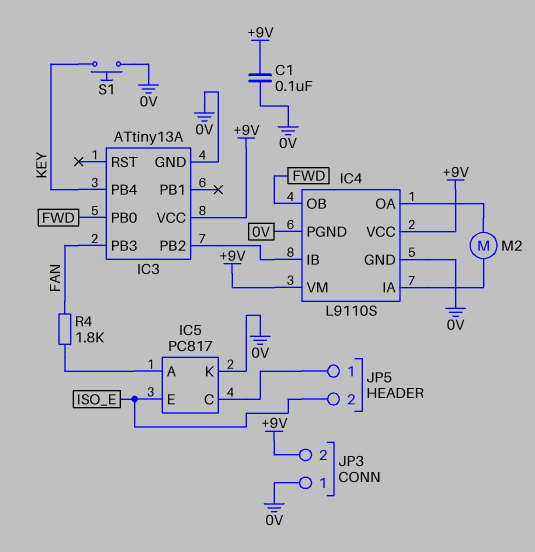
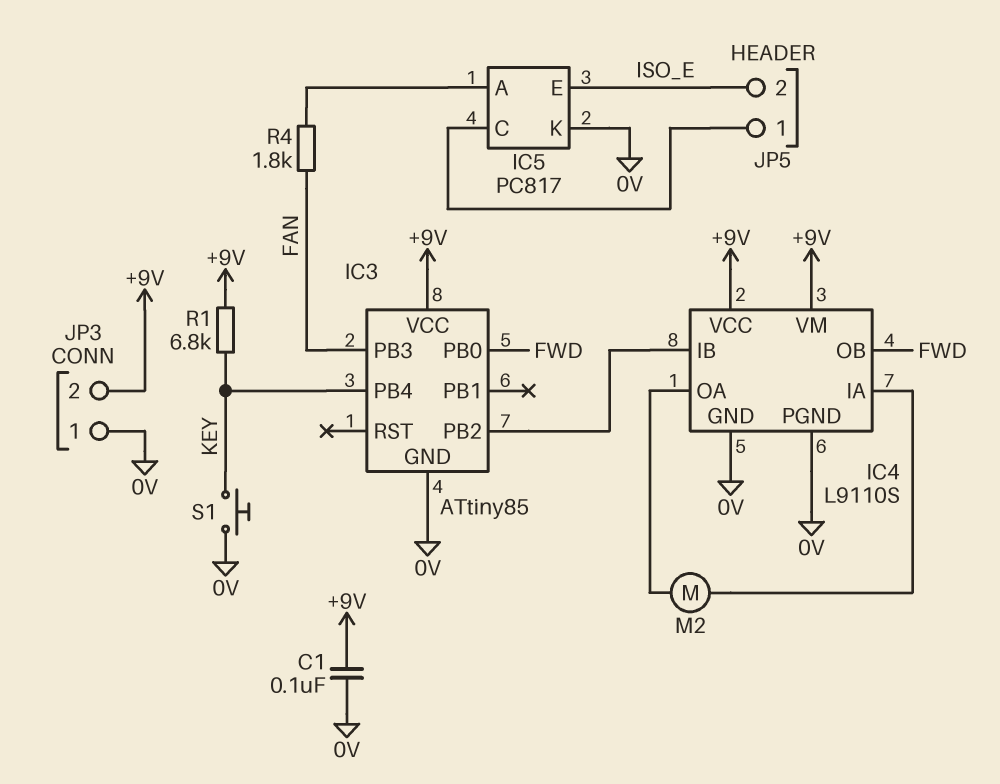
IC3: ATtiny13A -> ATtiny85
R1: none -> 6.8k (+9V, KEY)

